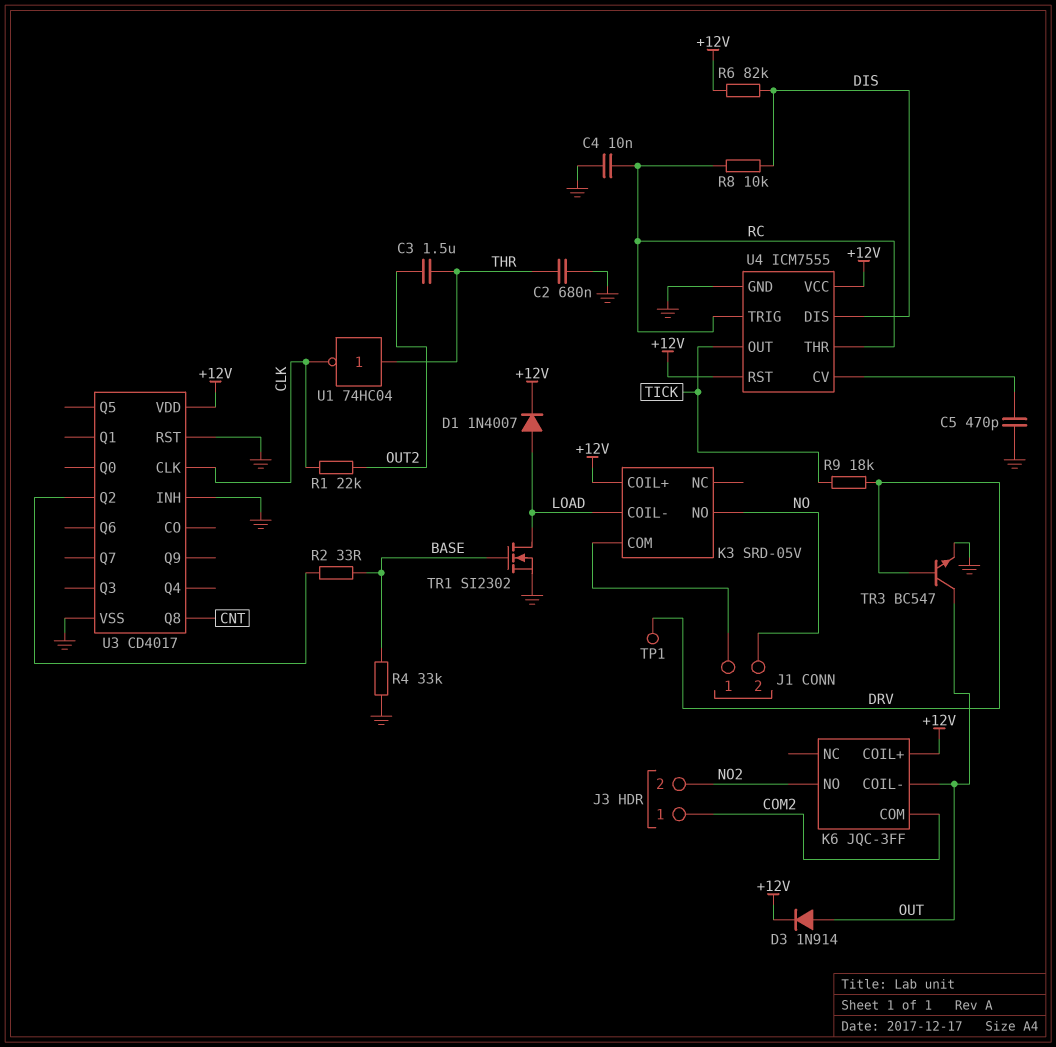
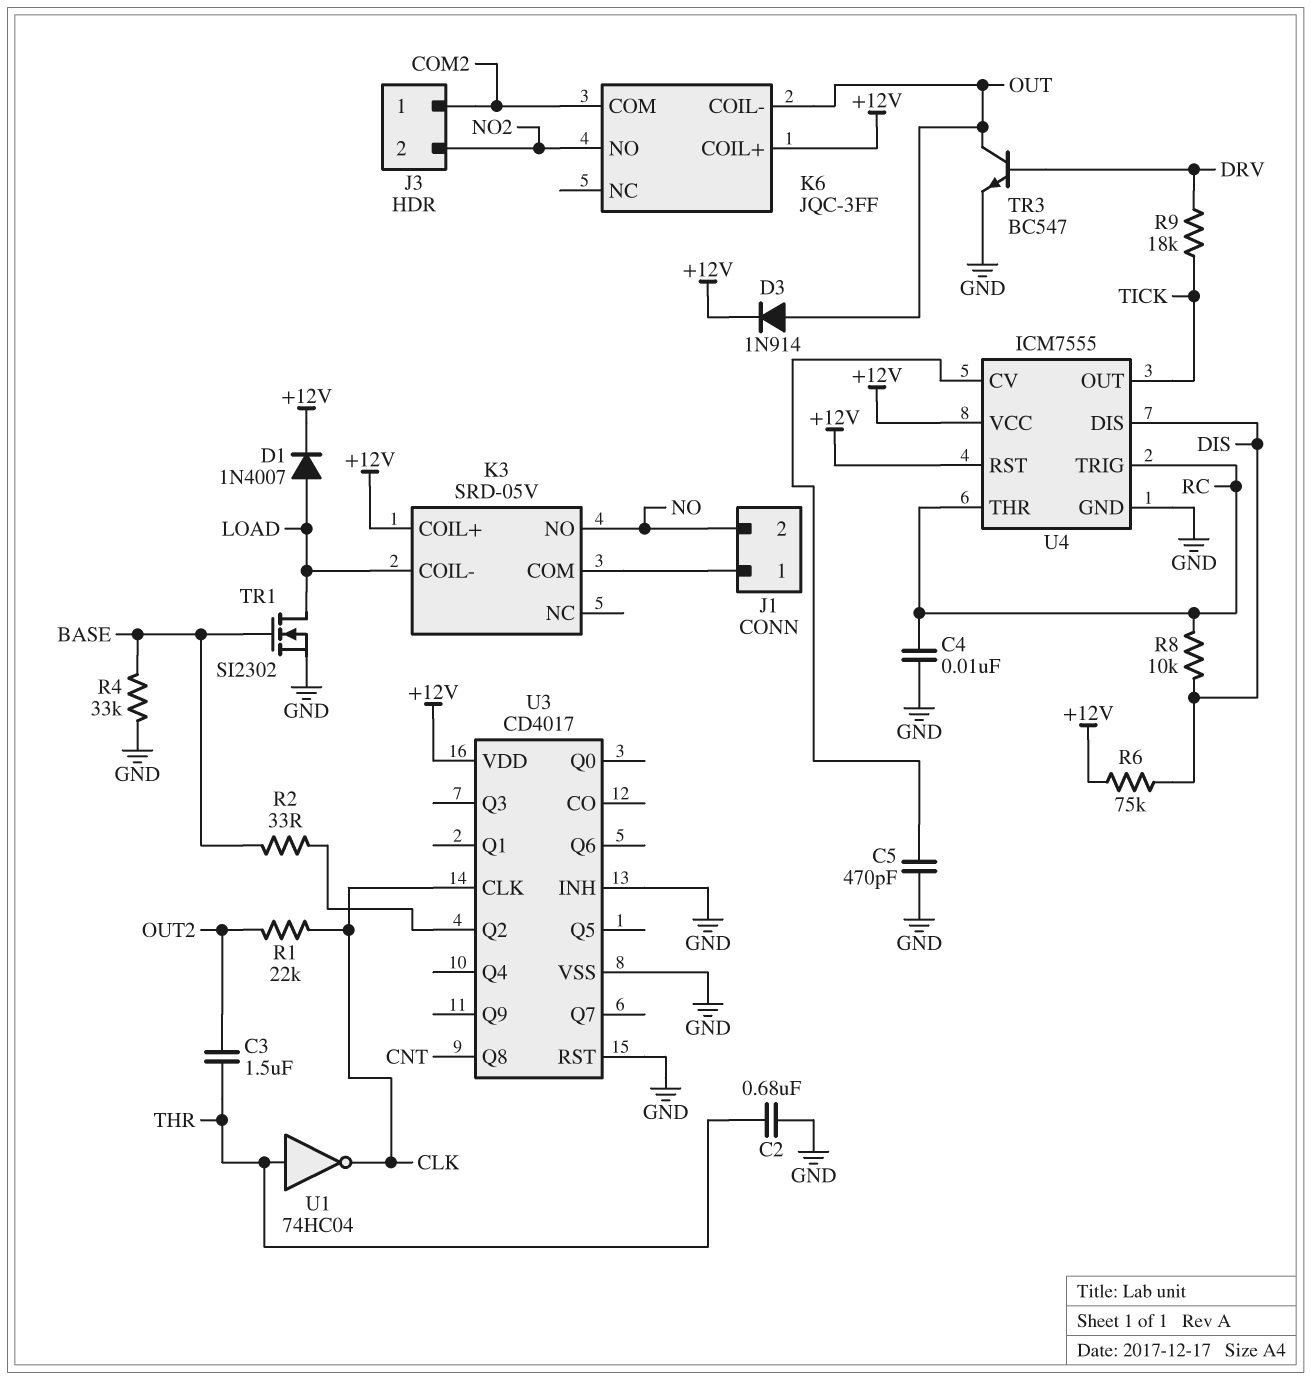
R6: 82k (+12V, DIS) -> 75k (+12V, DIS)
TP1: test point (DRV) -> none

